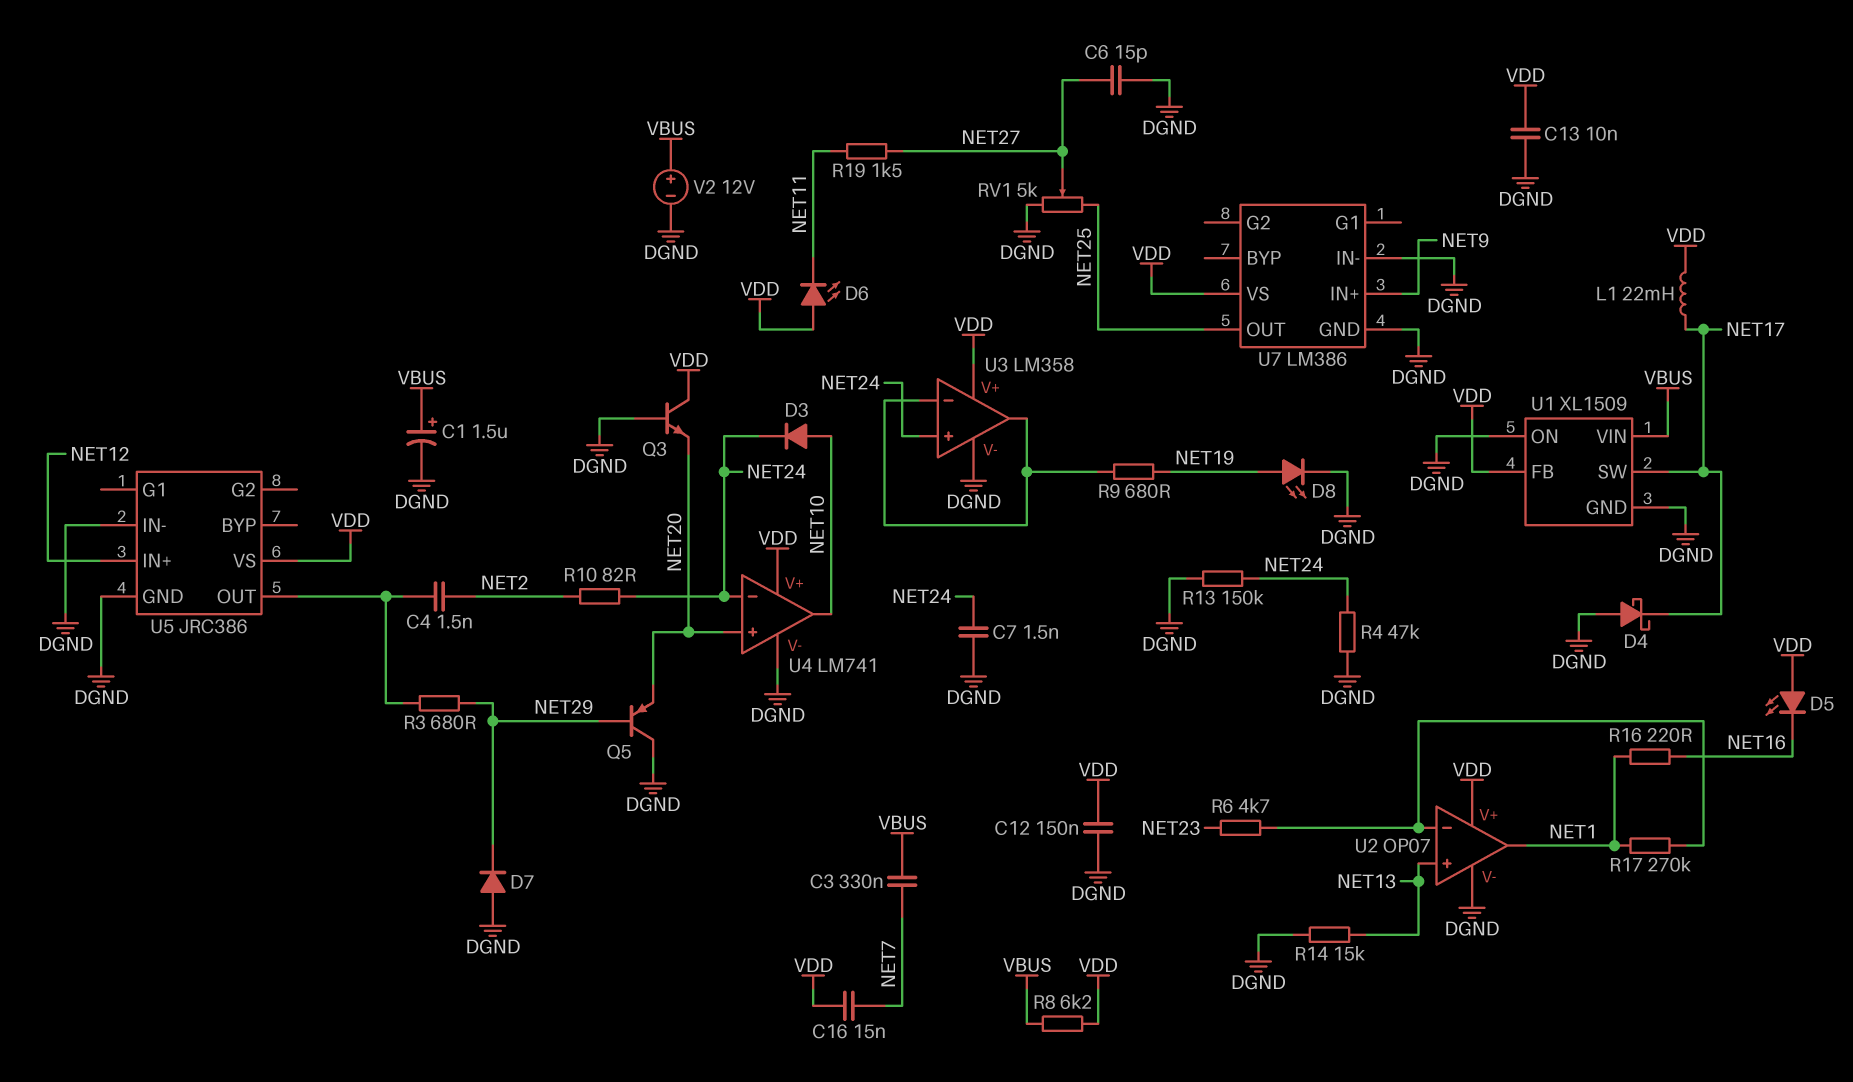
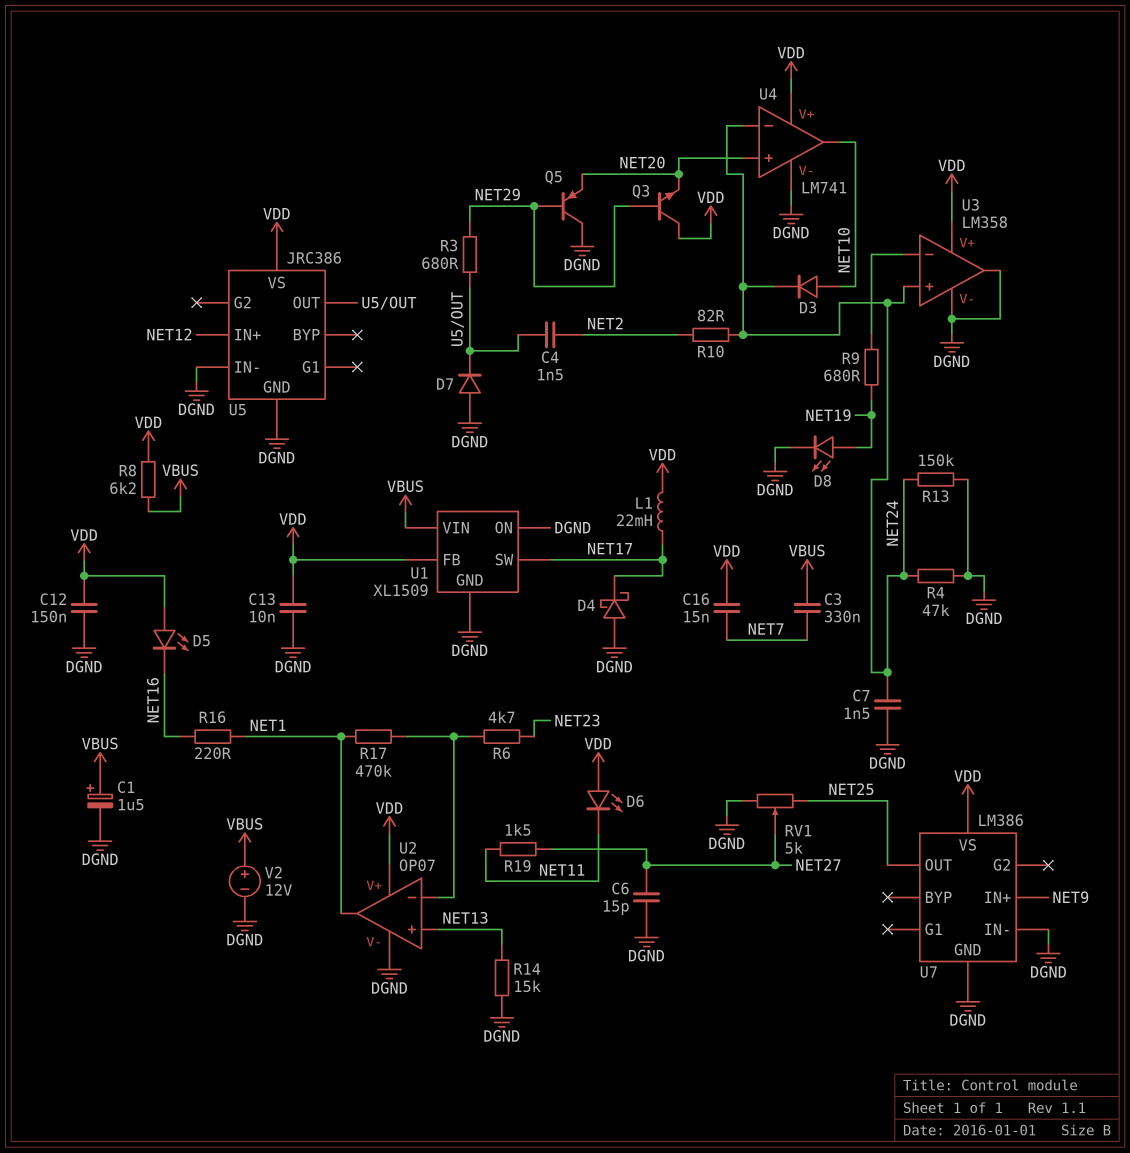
D7: diode (A DGND, K NET29) -> diode (A DGND, K U5/OUT)
Q3: NPN (B DGND, C VDD, E NET20) -> NPN (B NET29, C VDD, E NET20)
R17: 270k (NET1, U2/in-) -> 470k (NET1, U2/in-)
U3 pin out: U3/in- -> DGND

